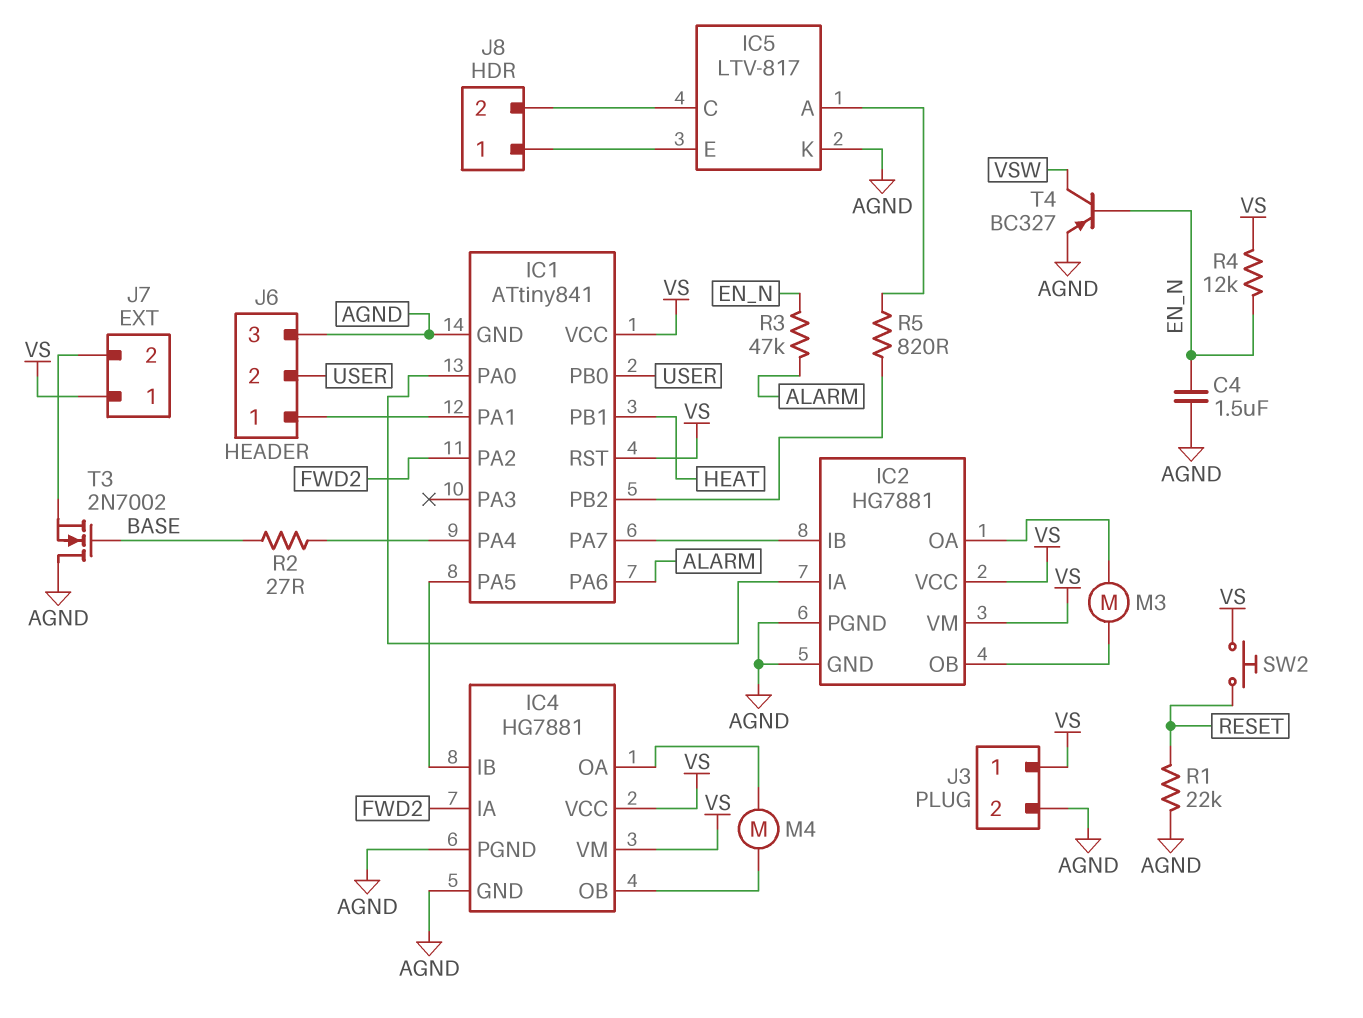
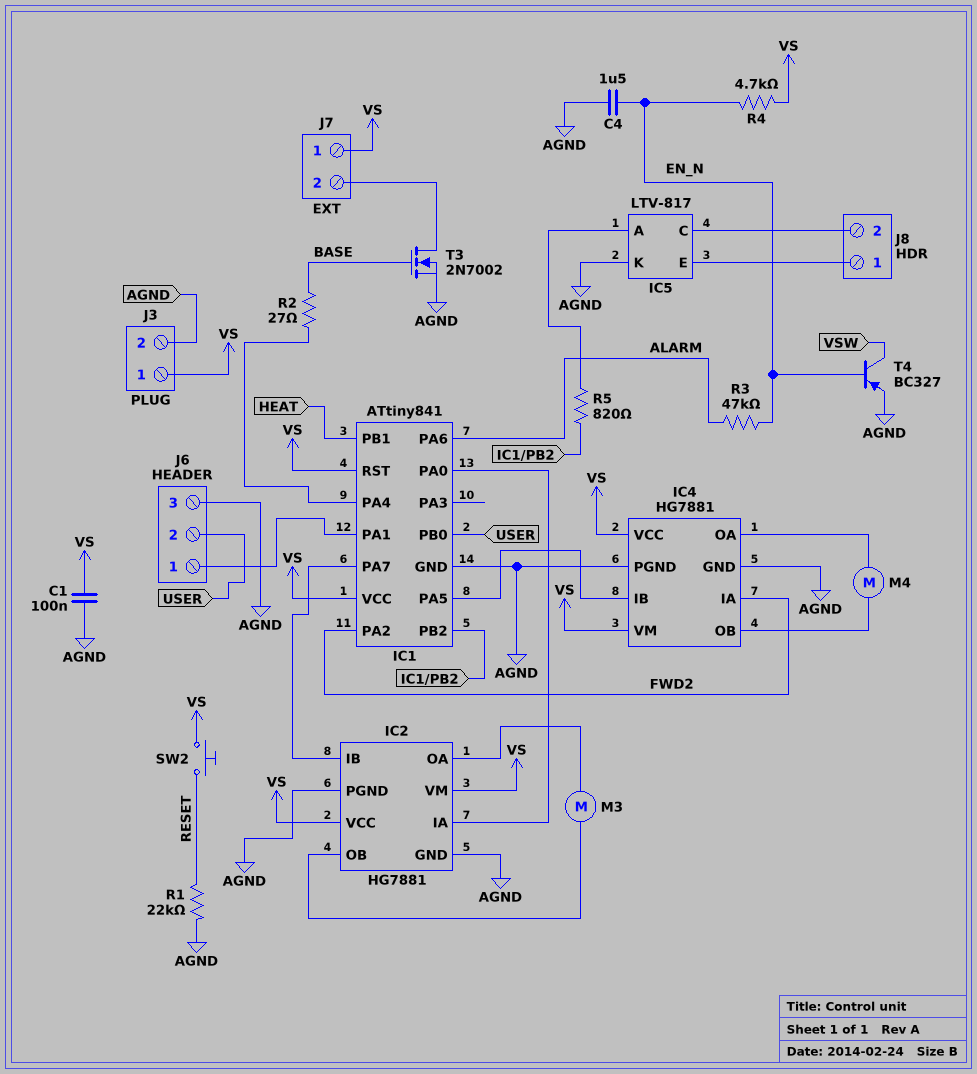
C1: none -> 100nF (AGND, VS)
R4: 12k (EN_N, VS) -> 4.7k (EN_N, VS)
T3: NMOS 2N7002 (G BASE, D AGND, S J7/2) -> NMOS 2N7002 (G BASE, D J7/2, S AGND)

